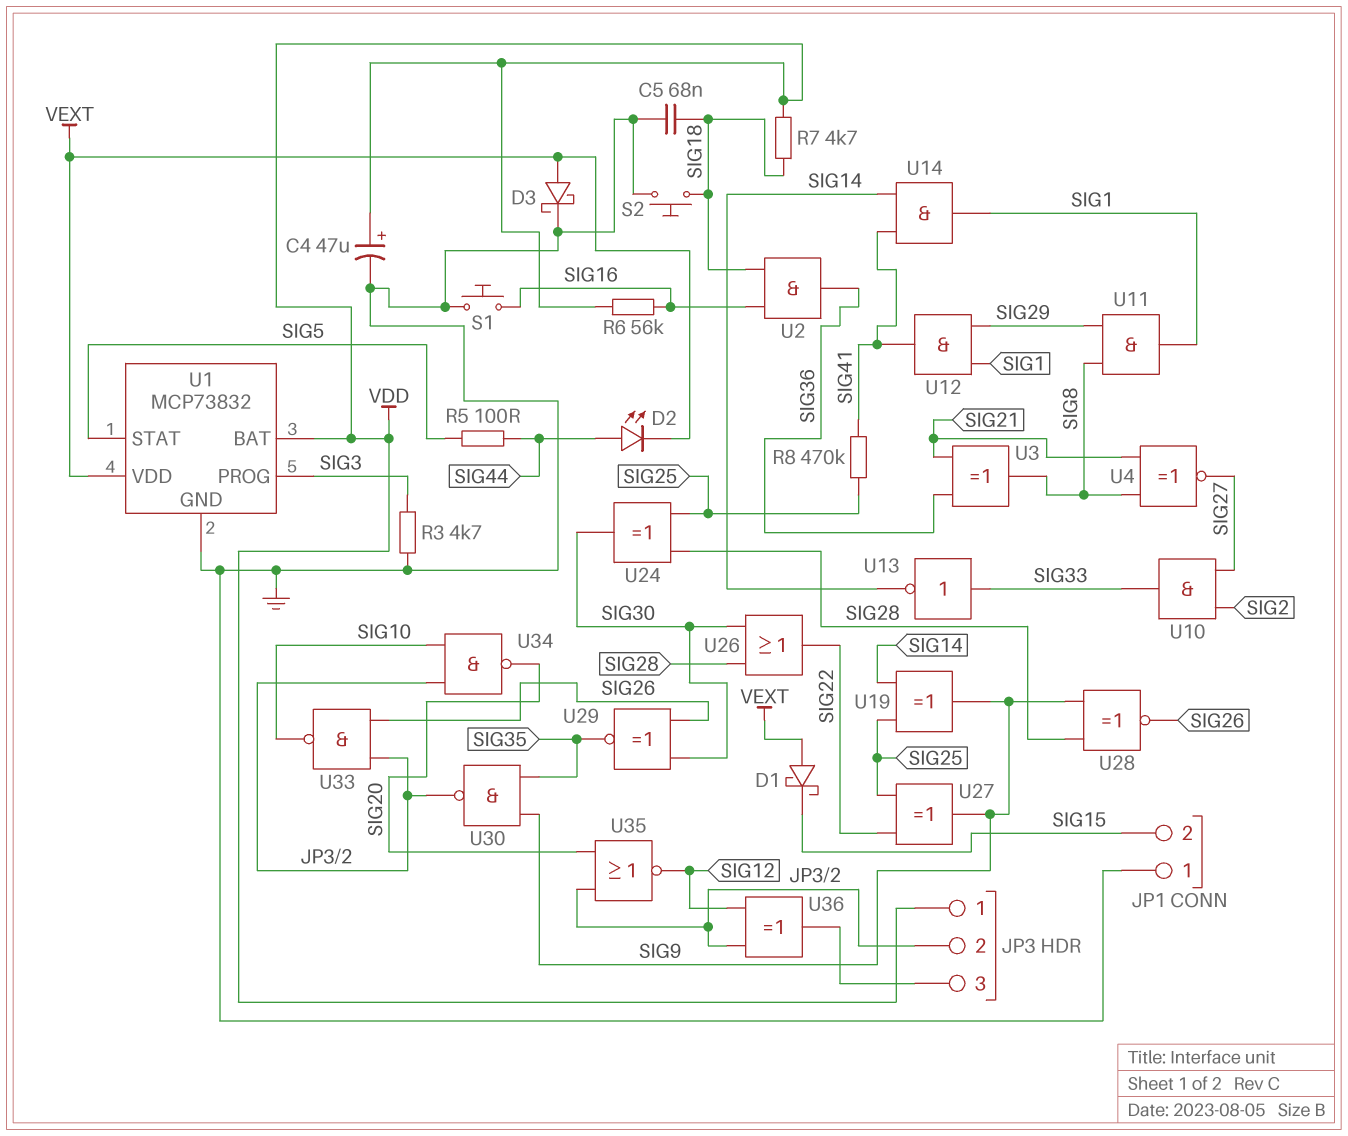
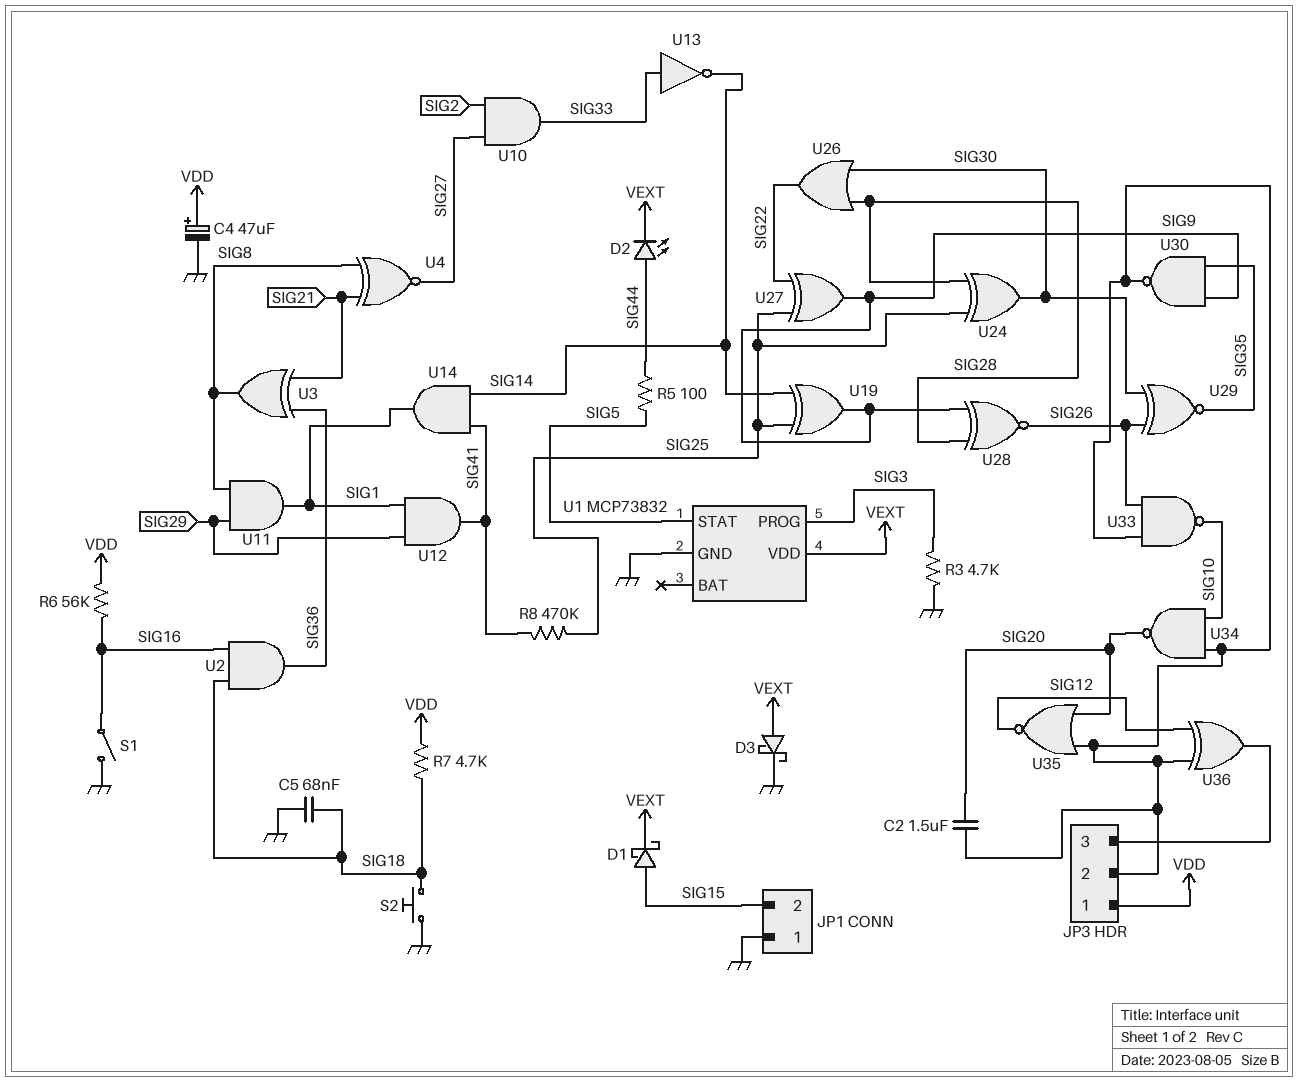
C2: none -> 1.5uF (JP3/2, SIG20)
D1: schottky (A VEXT, K SIG15) -> schottky (A SIG15, K VEXT)
S1: button (GND, SIG16) -> switch (GND, SIG16)
U1 pin BAT: VDD -> none

